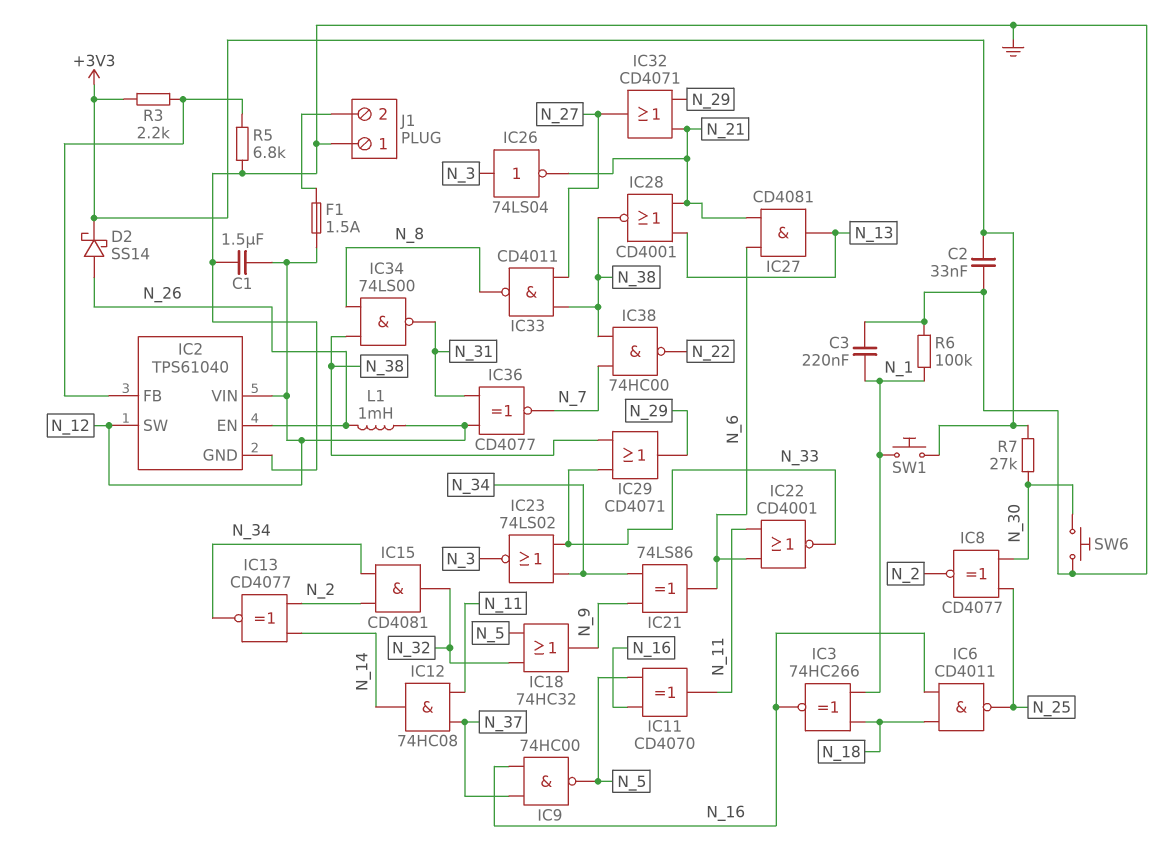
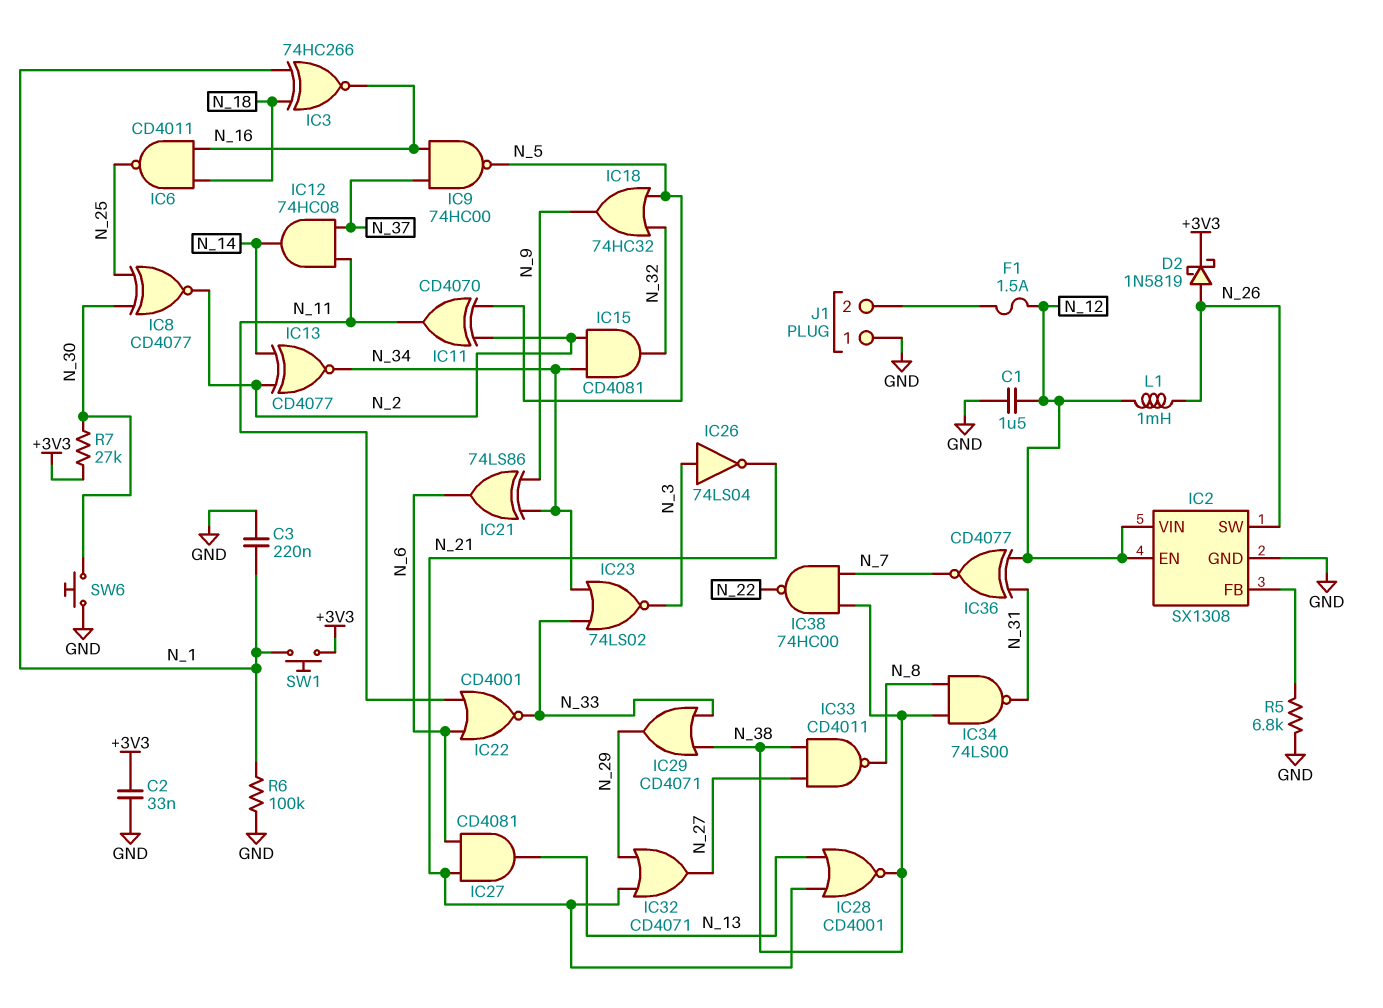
D2: schottky SS14 (A N_26, K +3V3) -> schottky 1N5819 (A N_26, K +3V3)
IC2: TPS61040 -> SX1308
IC2 pin EN: N_26 -> N_12
IC2 pin SW: N_12 -> N_26
IC11: XOR CD4070 (in N_5, in N_16, out N_11) -> XOR CD4070 (in N_2, in N_5, out N_11)
R3: 2.2k (+3V3, IC2/FB) -> none

